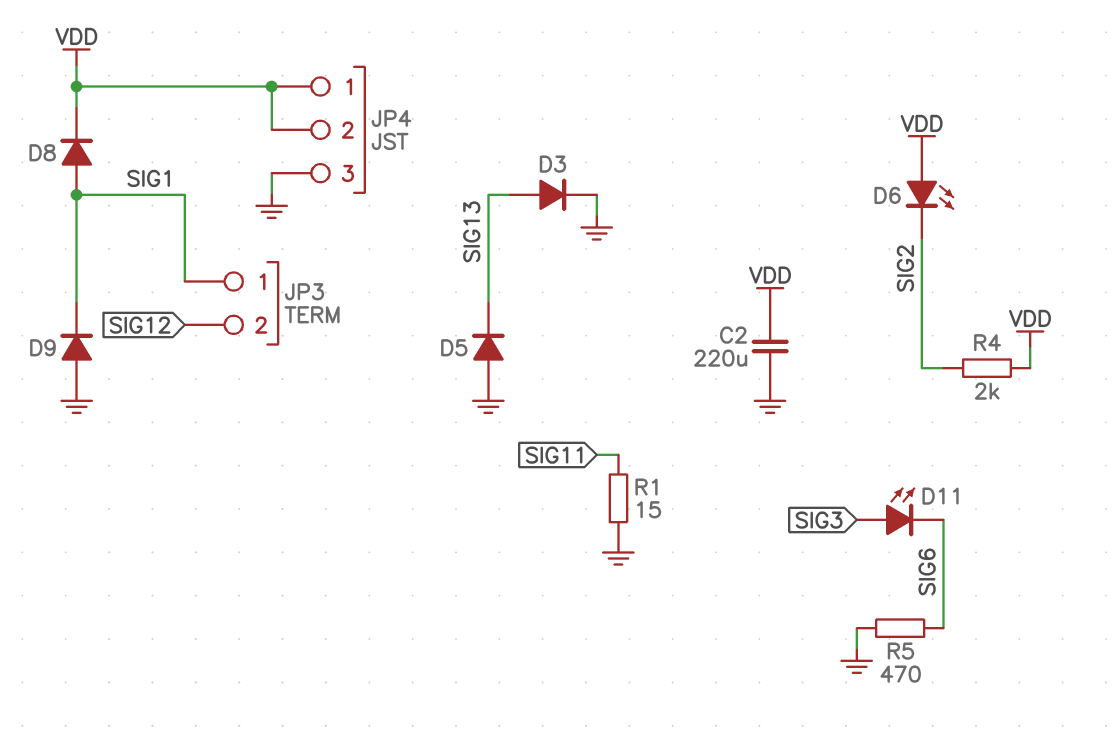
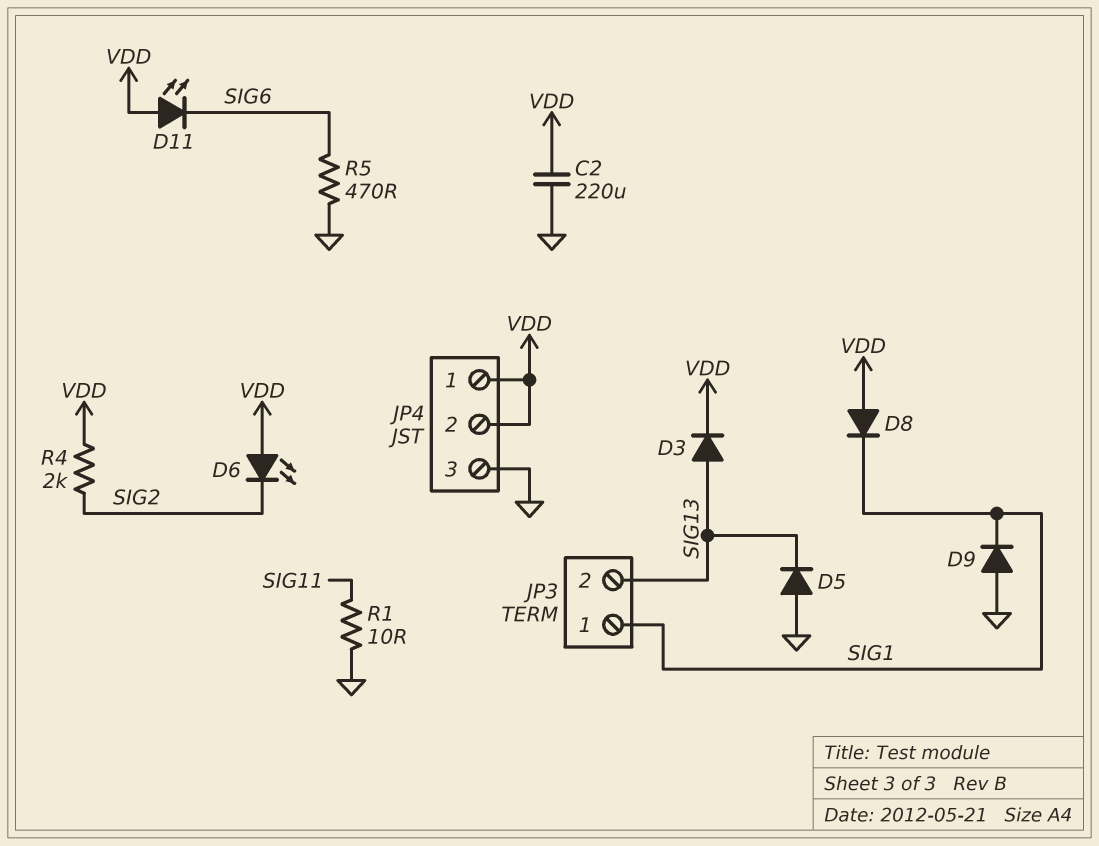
D3: diode (A SIG13, K GND) -> diode (A SIG13, K VDD)
D8: diode (A SIG1, K VDD) -> diode (A VDD, K SIG1)
D11: LED (A SIG3, K SIG6) -> LED (A VDD, K SIG6)
JP3 pin 2: SIG12 -> SIG13
R1: 15 (GND, SIG11) -> 10 (GND, SIG11)

